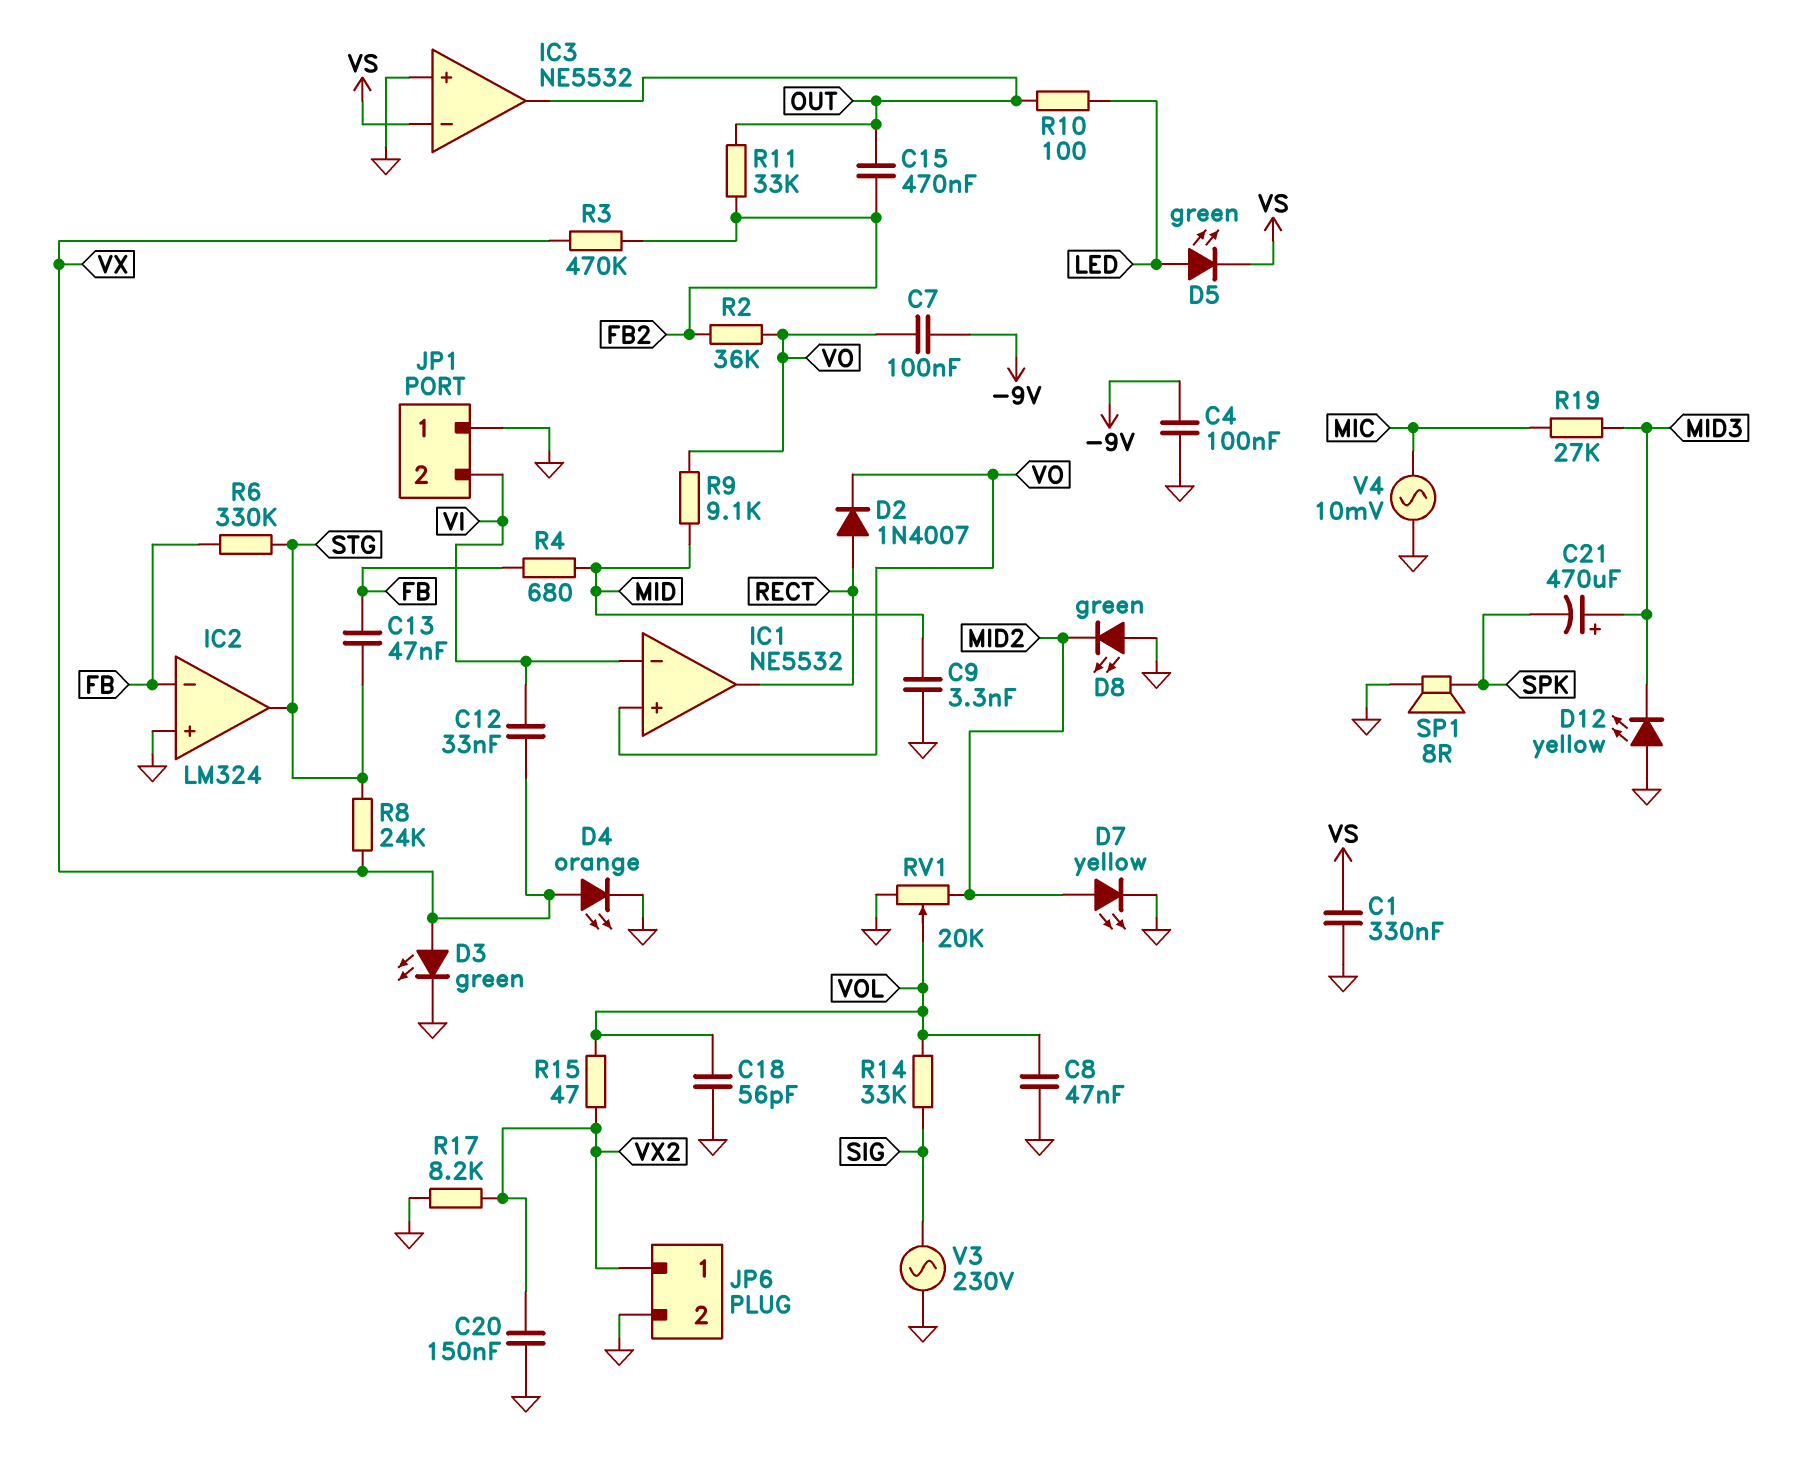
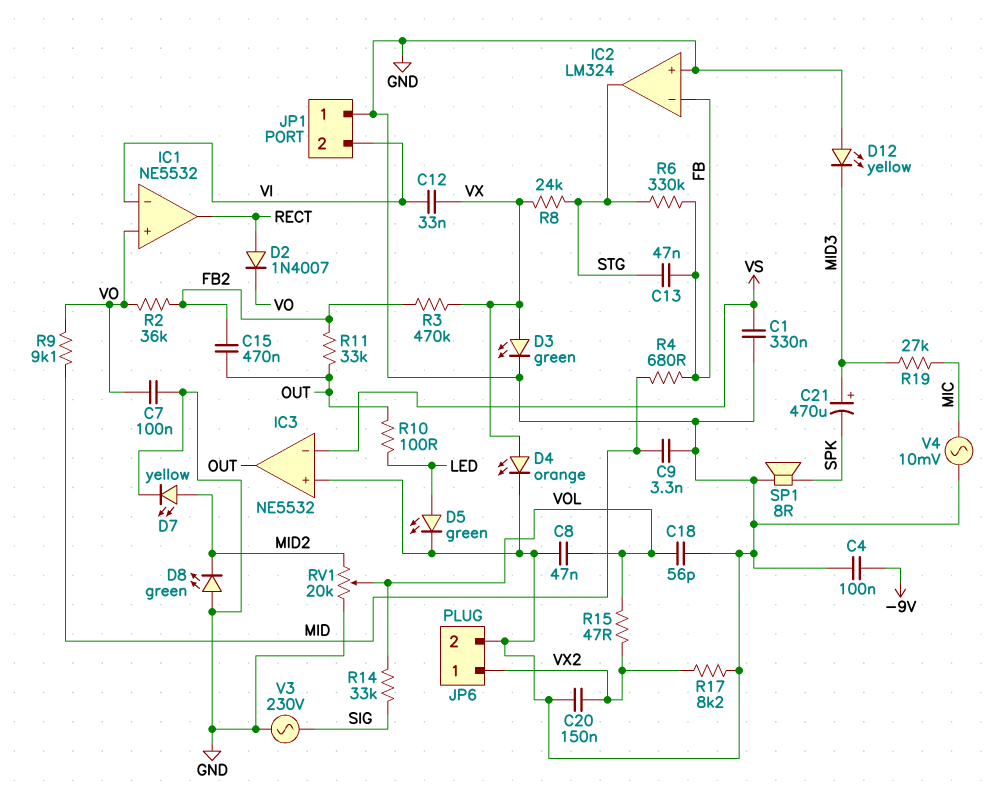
C7: 100nF (-9V, VO) -> 100nF (GND, VO)
D5: LED green (A LED, K VS) -> LED green (A LED, K GND)

